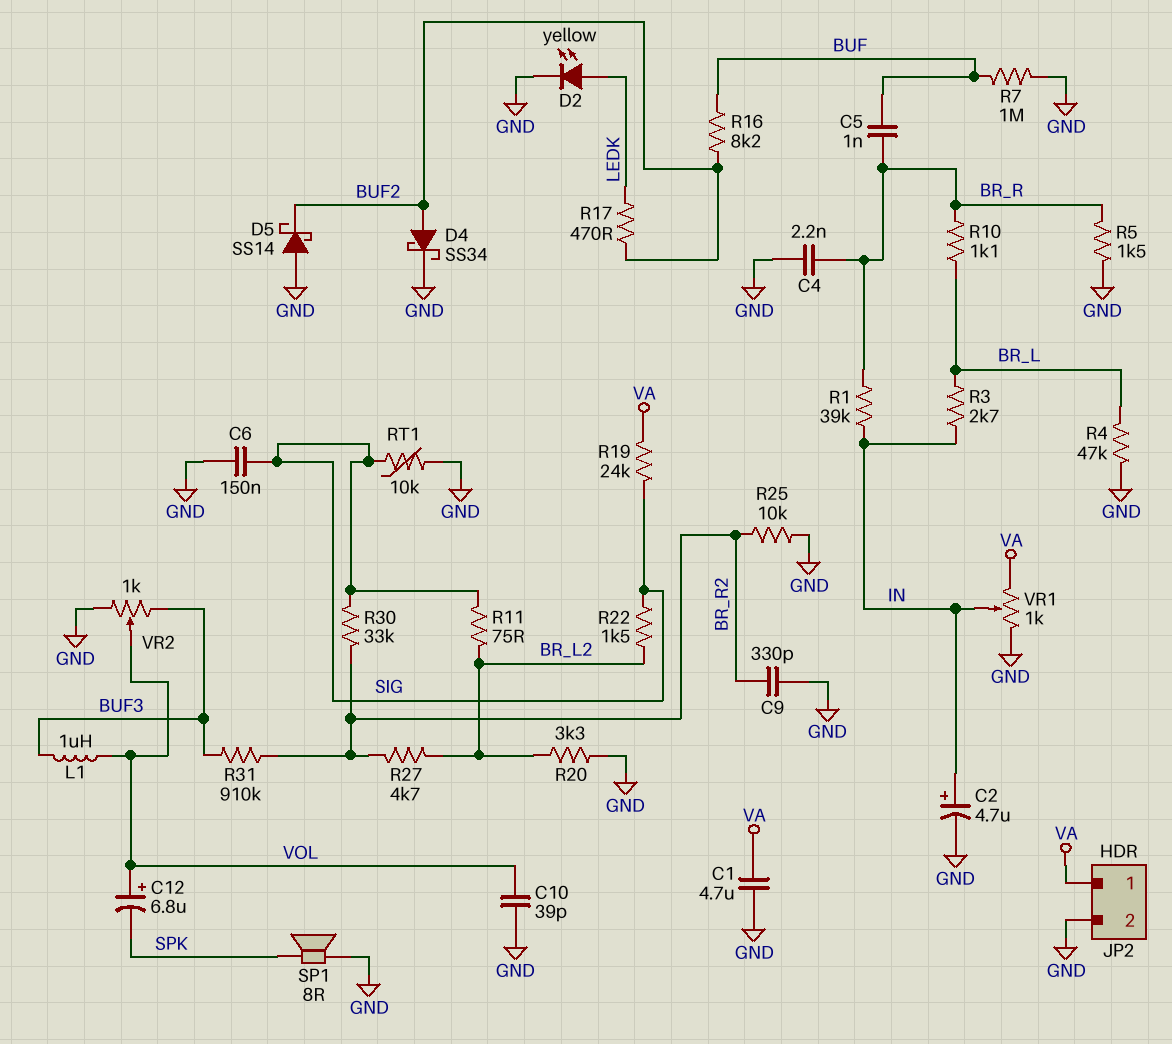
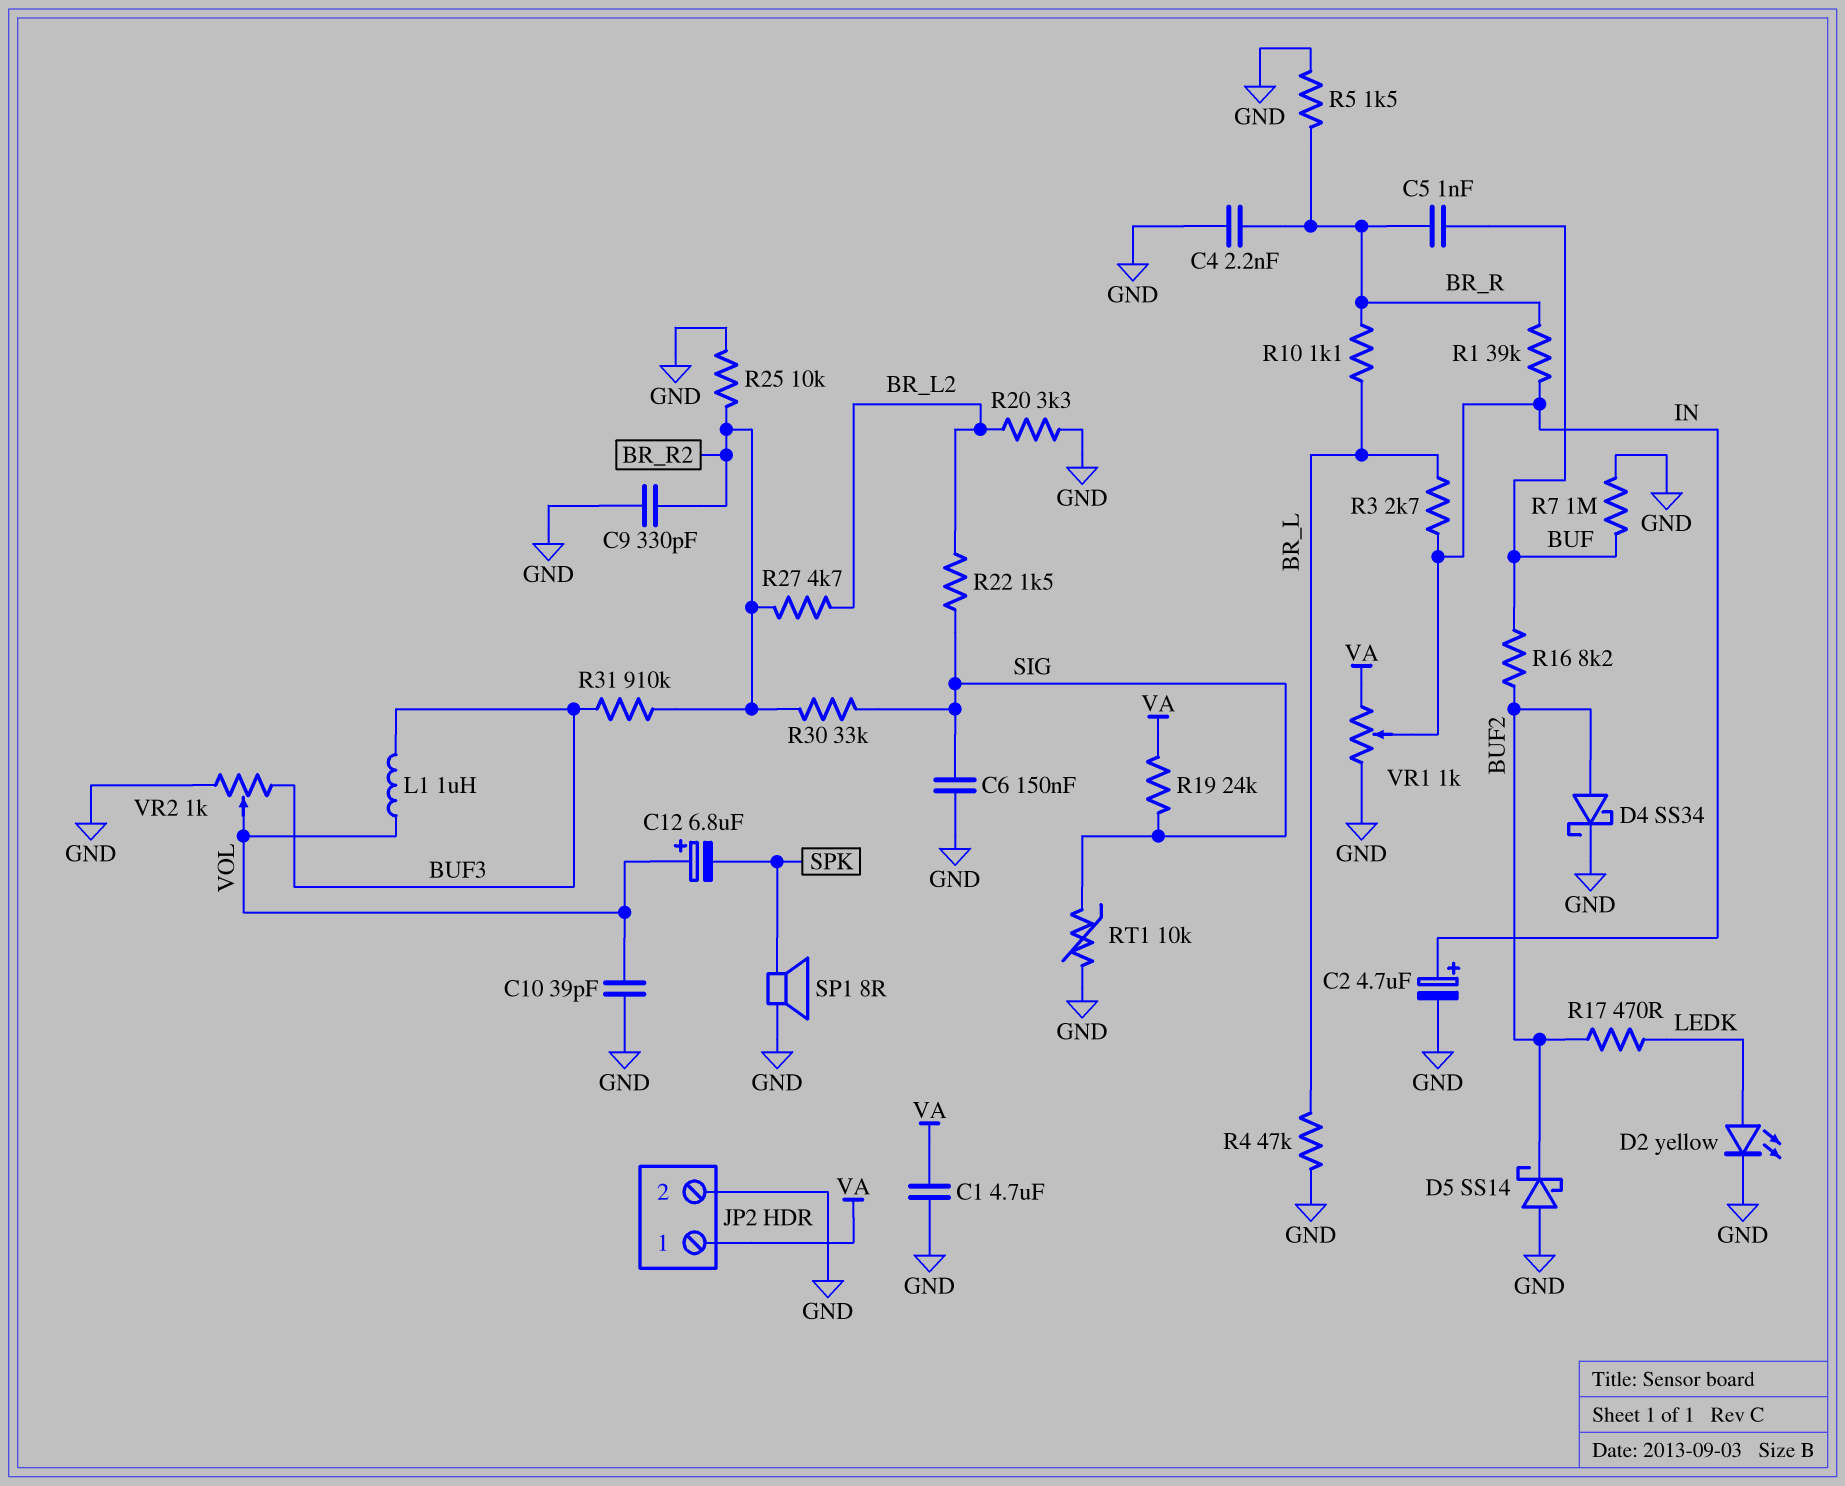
R11: 75 (BR_L2, SIG) -> none

